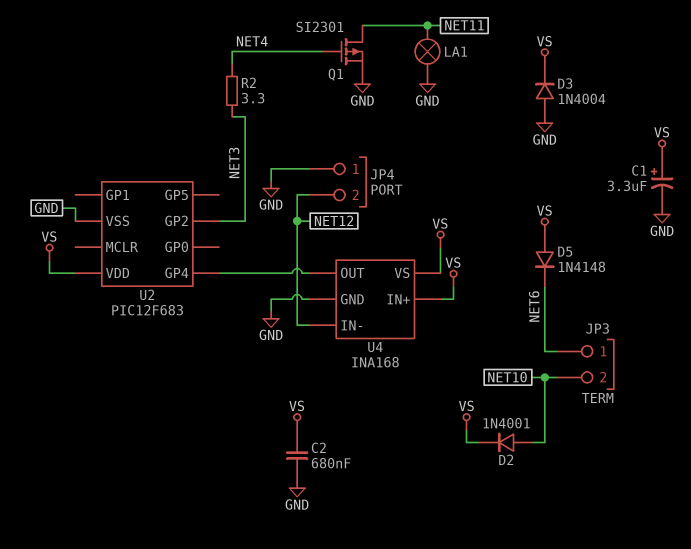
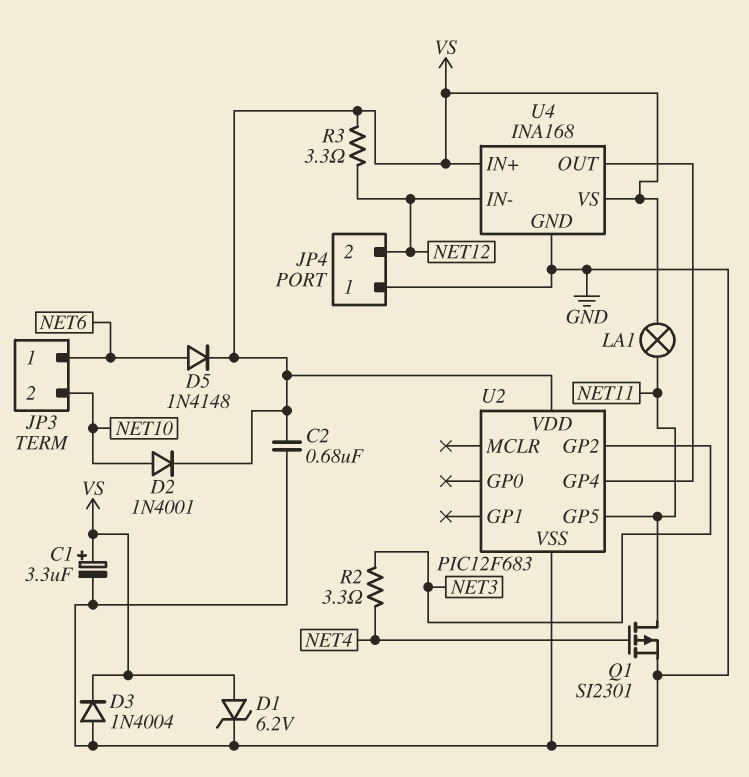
D1: none -> zener 6.2V (A VS, K GND)
D5: diode 1N4148 (A VS, K NET6) -> diode 1N4148 (A NET6, K VS)
LA1: lamp (GND, NET11) -> lamp (NET11, VS)
R3: none -> 3.3 (NET12, VS)
U2 pin GP5: none -> NET11

